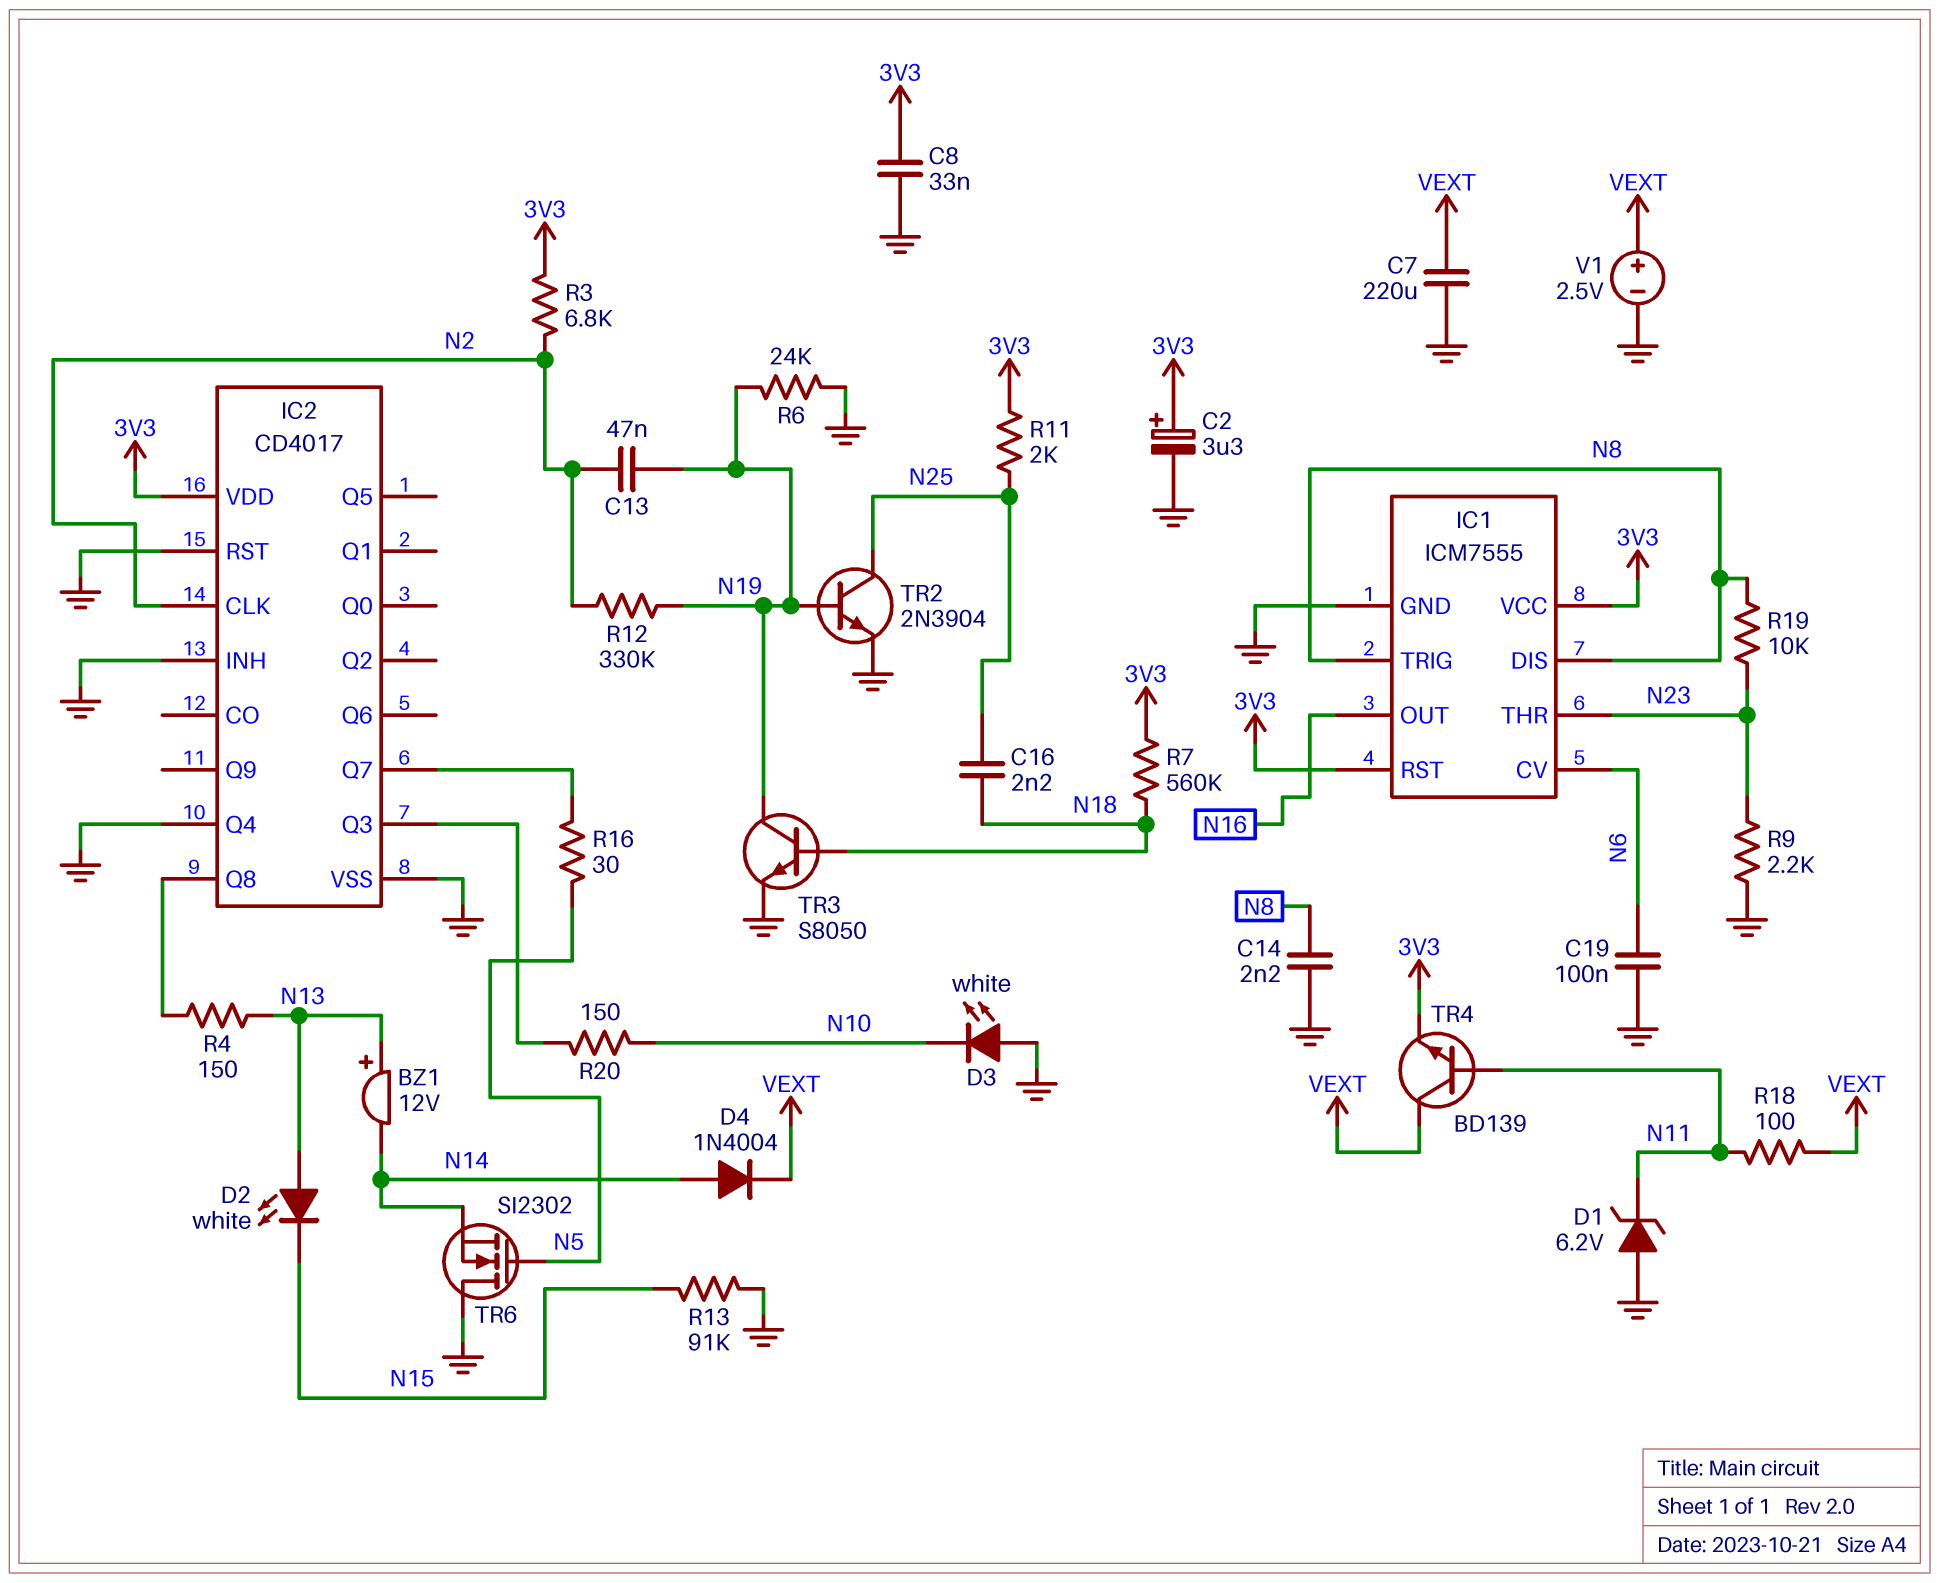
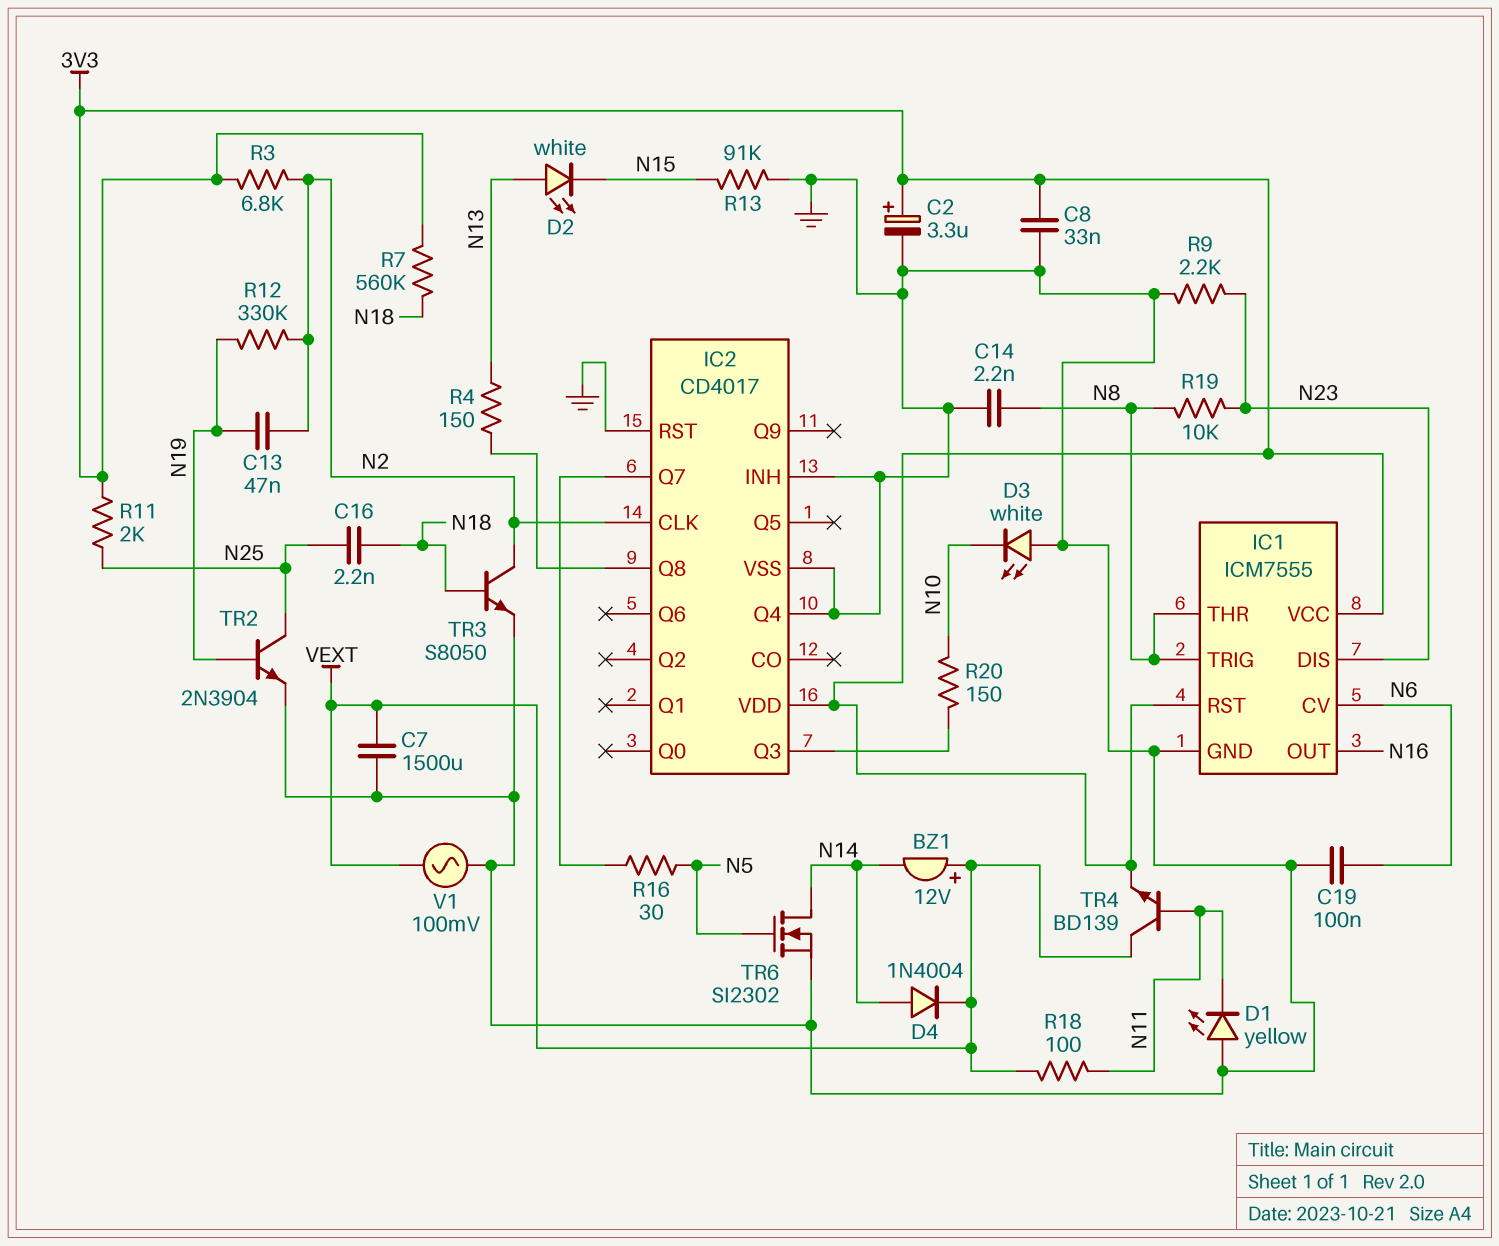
BZ1: buzzer 12V (plus N13, minus N14) -> buzzer 12V (plus VEXT, minus N14)
C7: 220uF (GND, VEXT) -> 1500uF (GND, VEXT)
D1: zener 6.2V (A GND, K N11) -> LED yellow (A GND, K N11)
IC1 pin DIS: N8 -> N23
IC1 pin THR: N23 -> N8
R6: 24k (GND, N19) -> none
TR3: NPN S8050 (B N18, C N19, E GND) -> NPN S8050 (B N18, C N2, E GND)
TR6: NMOS SI2302 (G N5, D GND, S N14) -> NMOS SI2302 (G N5, D N14, S GND)
V1: 2.5V (plus VEXT, minus GND) -> AC 100mV (GND, VEXT)

